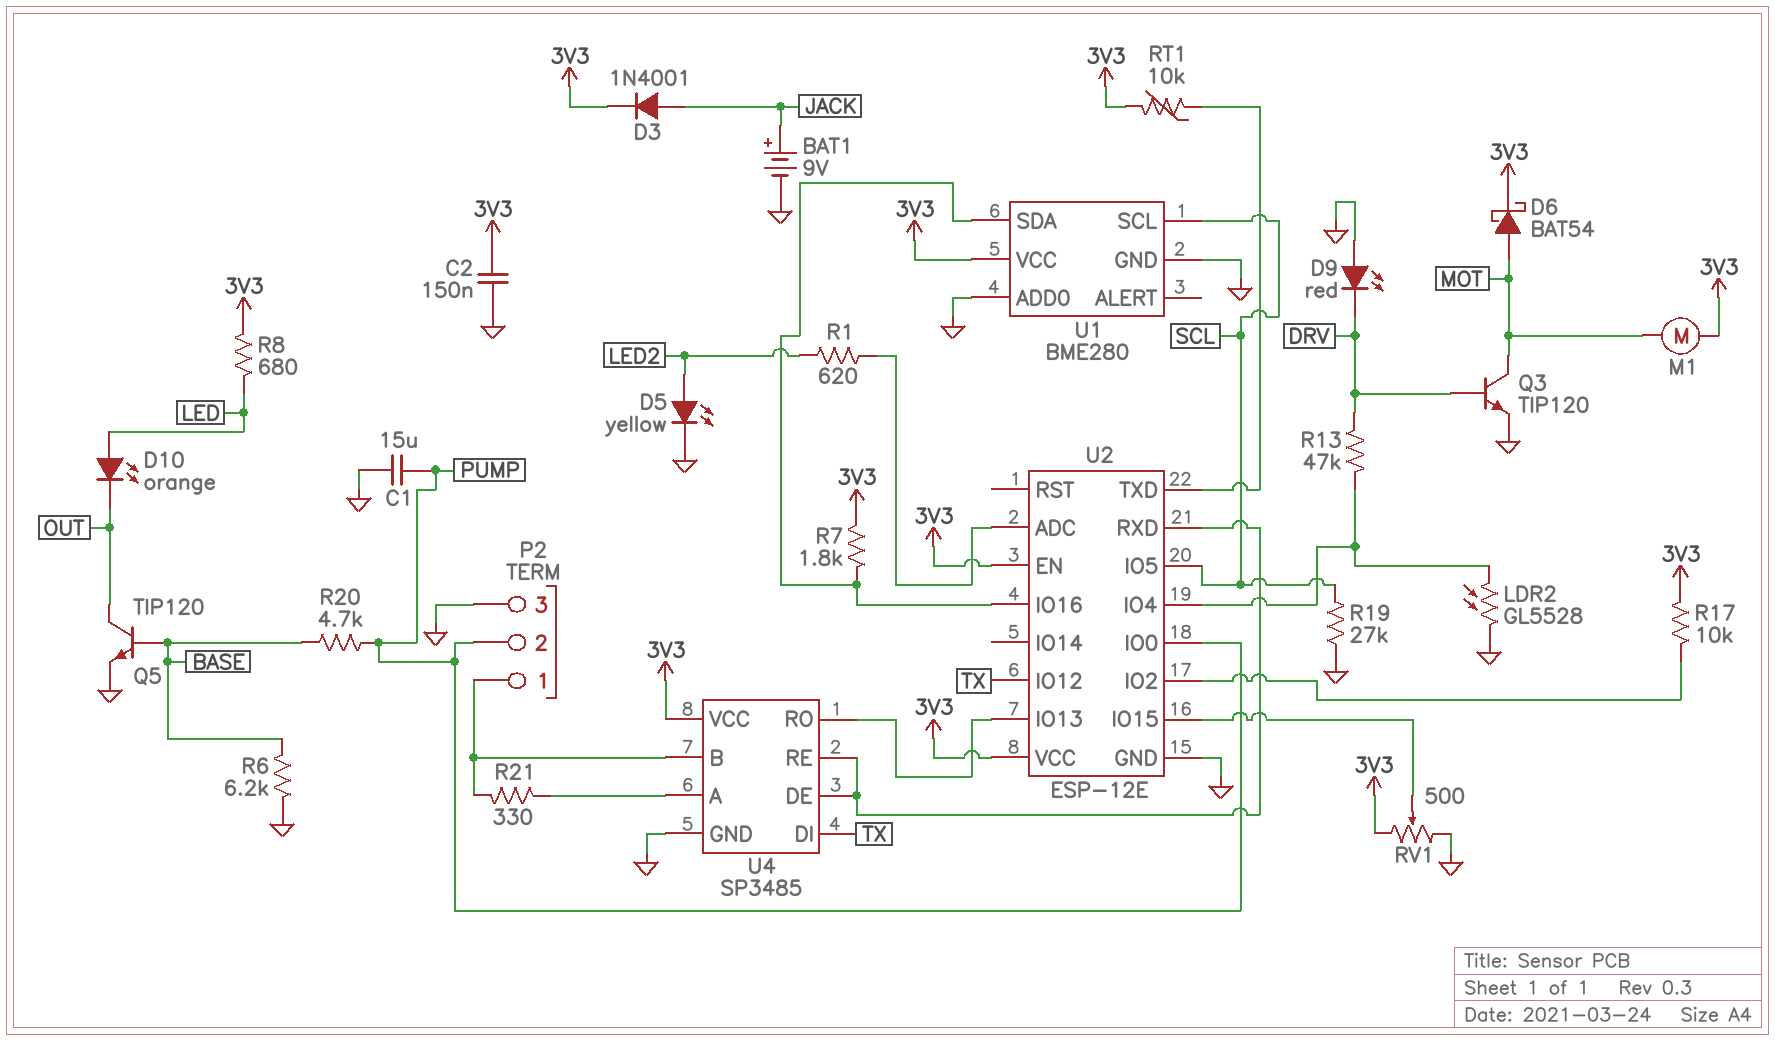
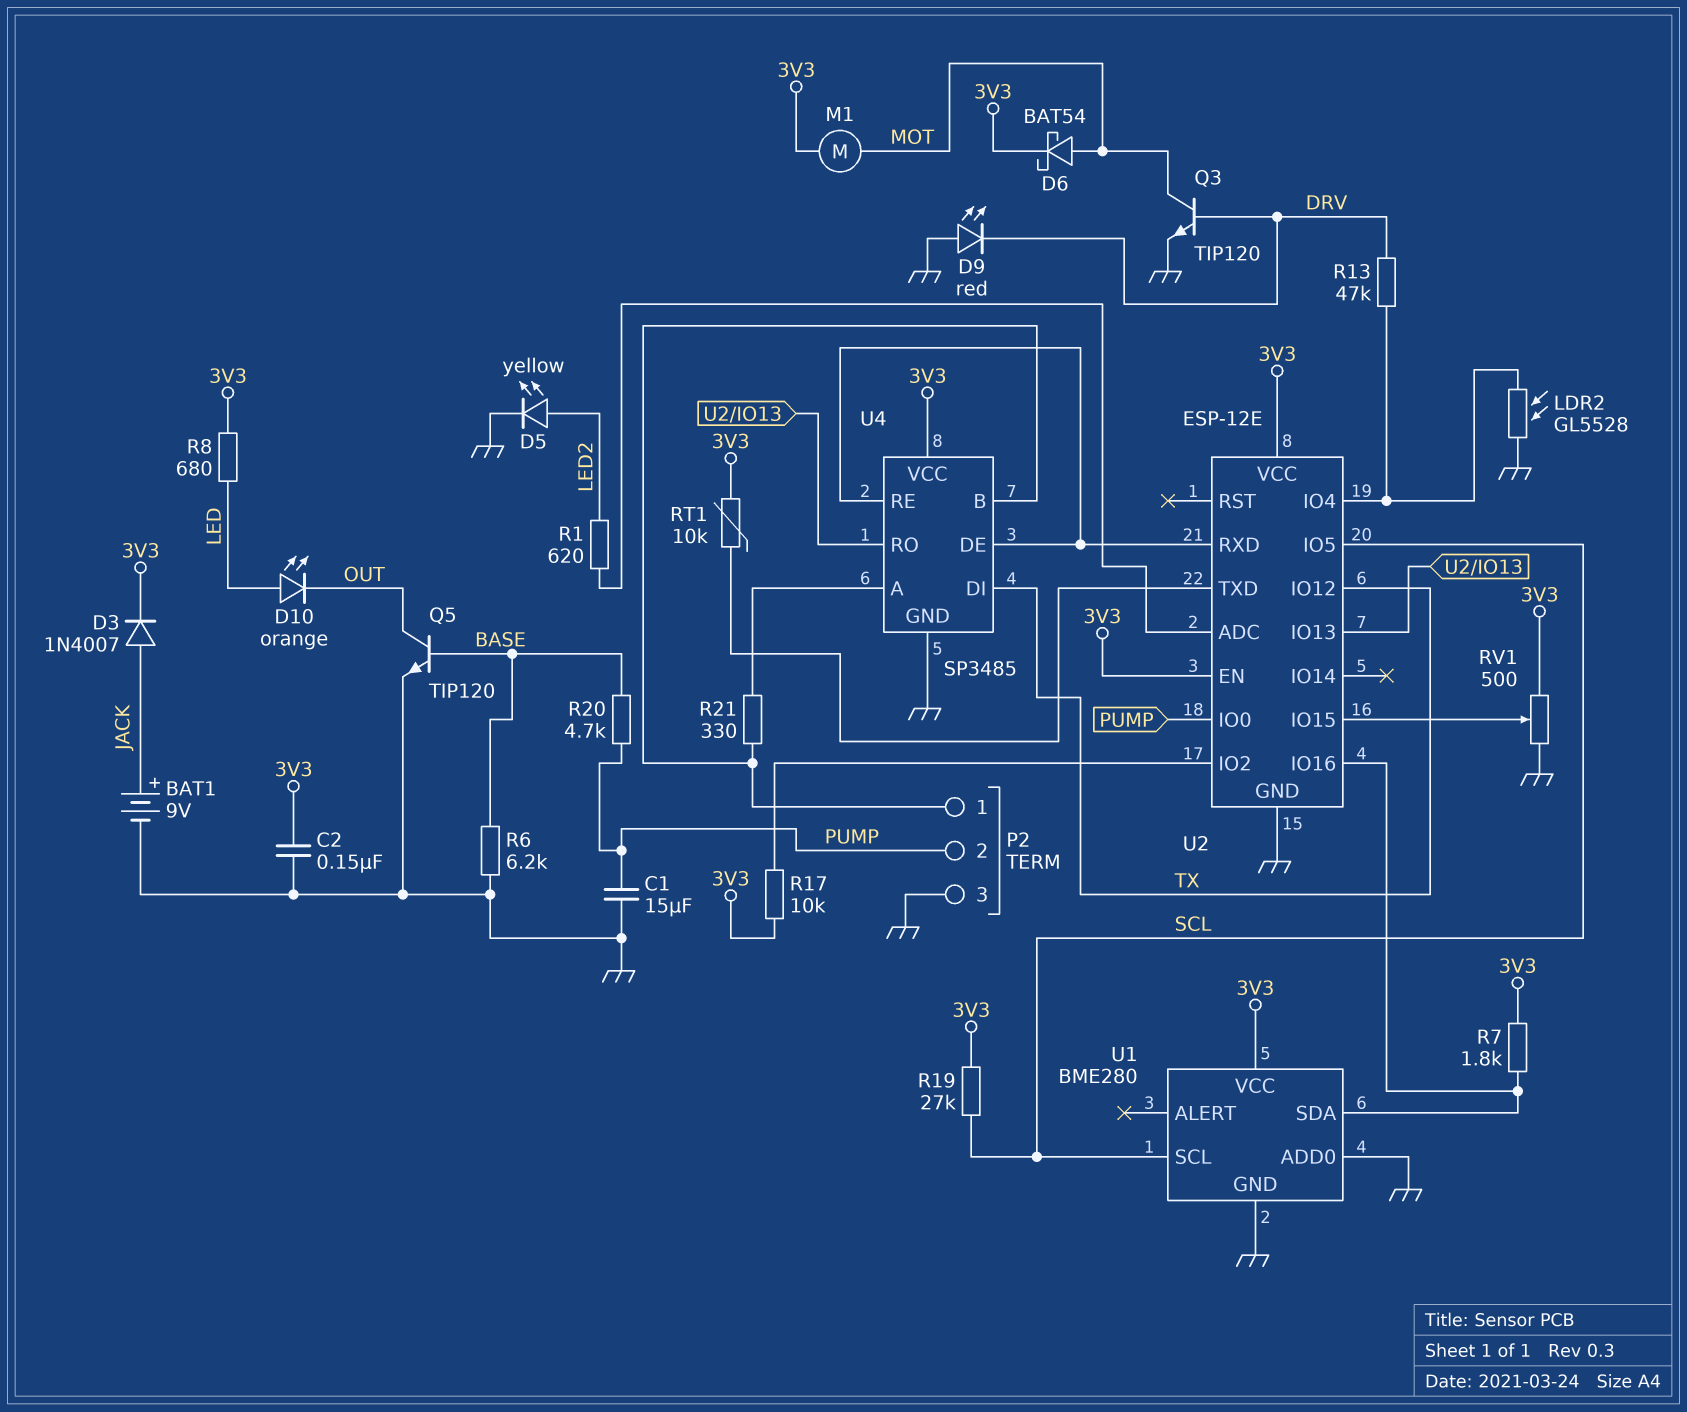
D3: diode 1N4001 (A JACK, K 3V3) -> diode 1N4007 (A JACK, K 3V3)
R19: 27k (GND, SCL) -> 27k (3V3, SCL)

